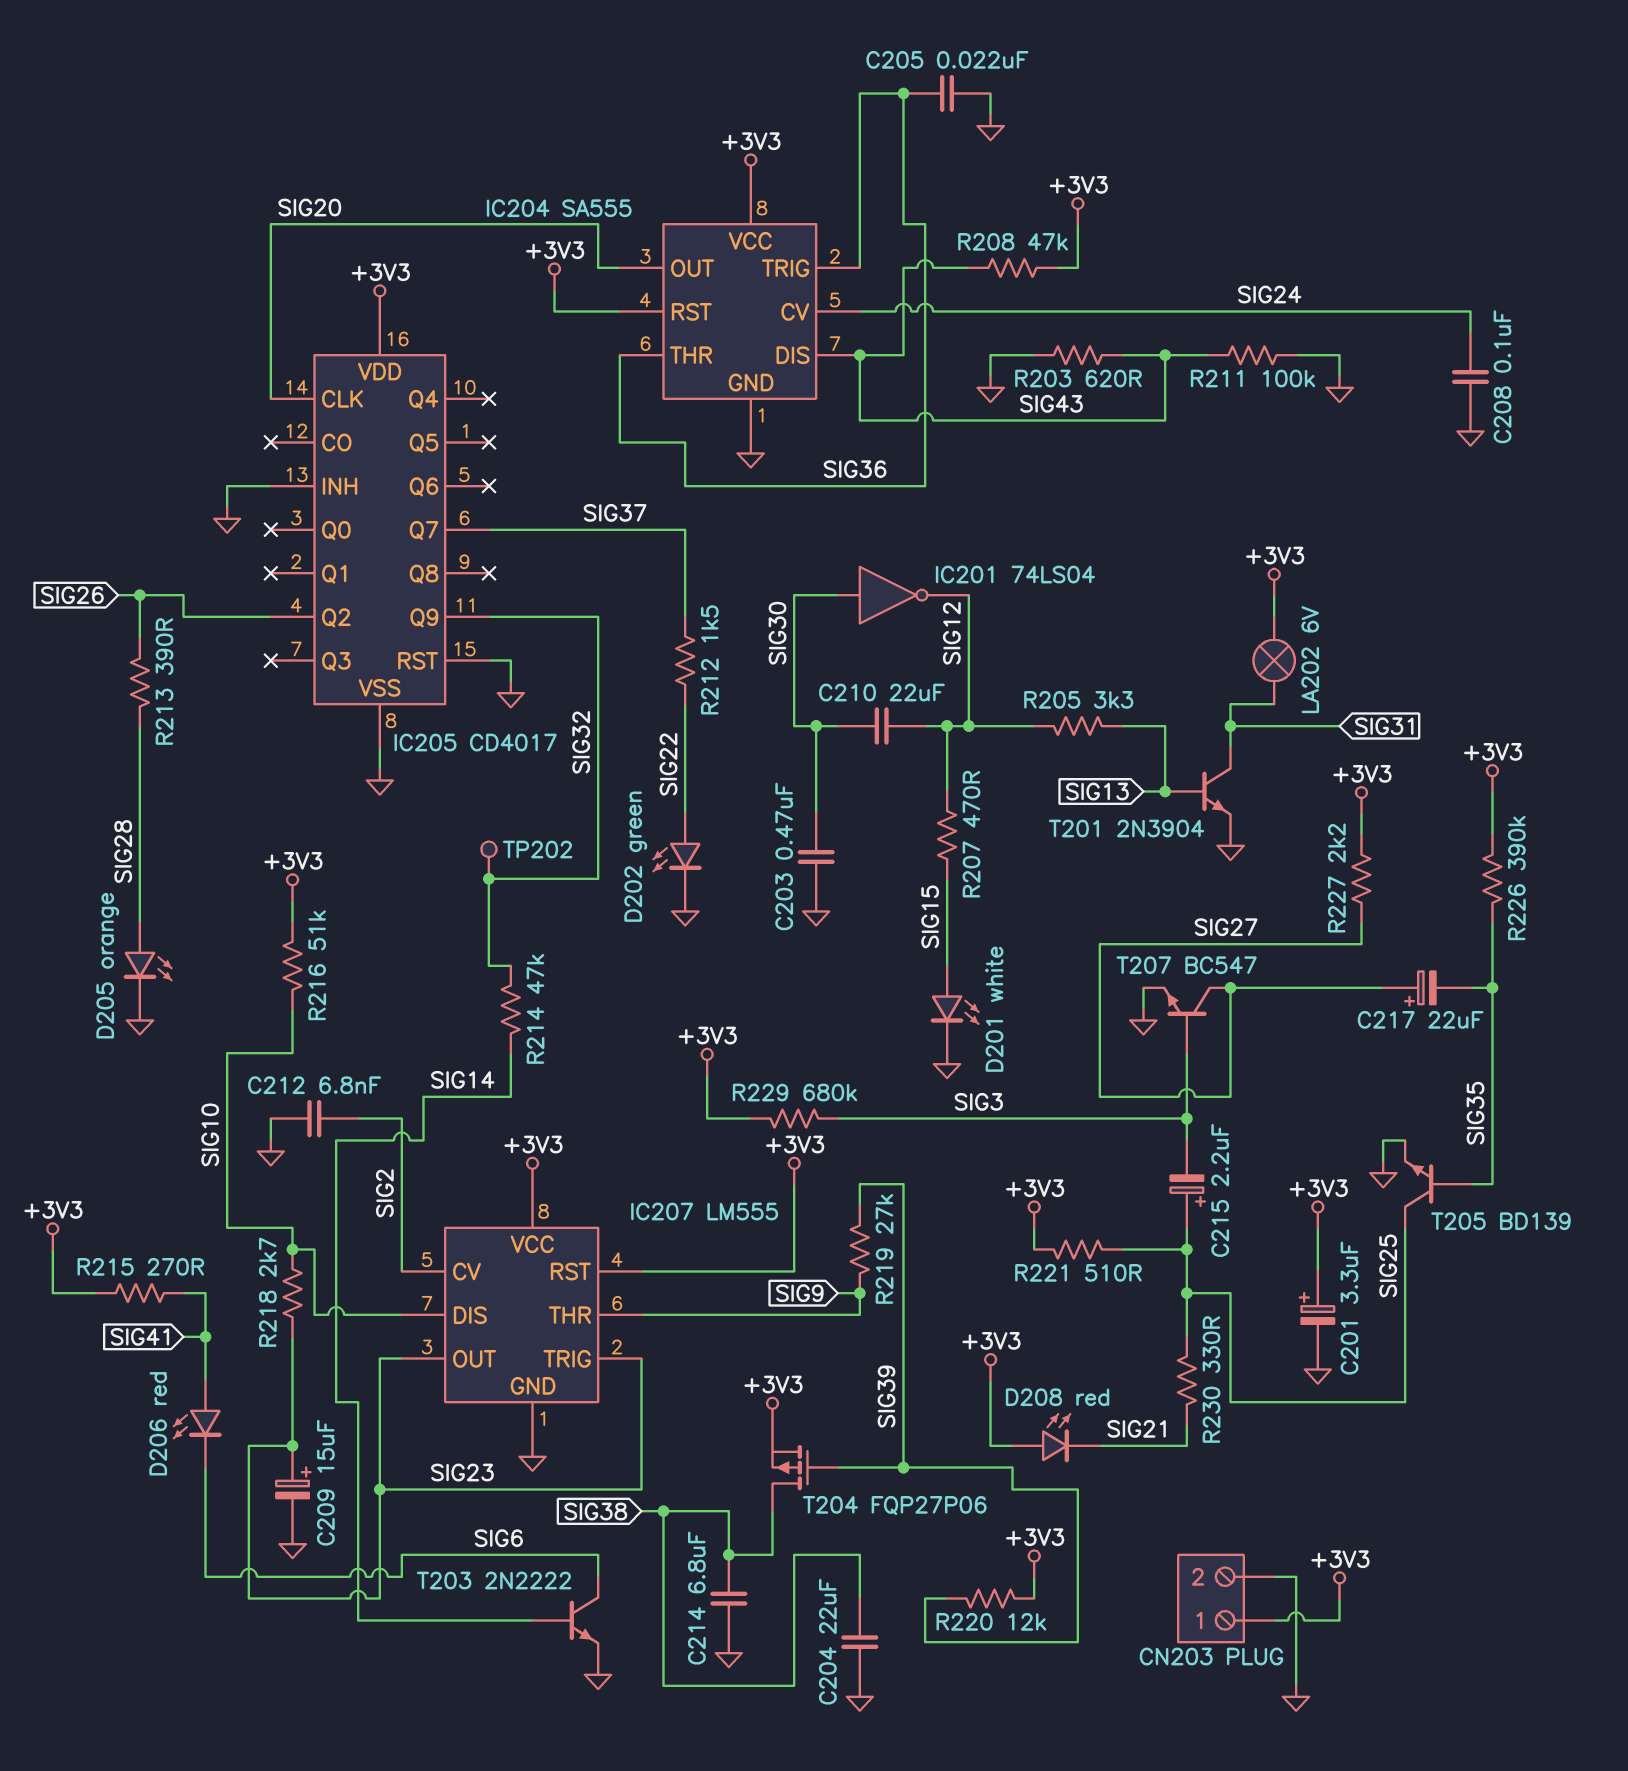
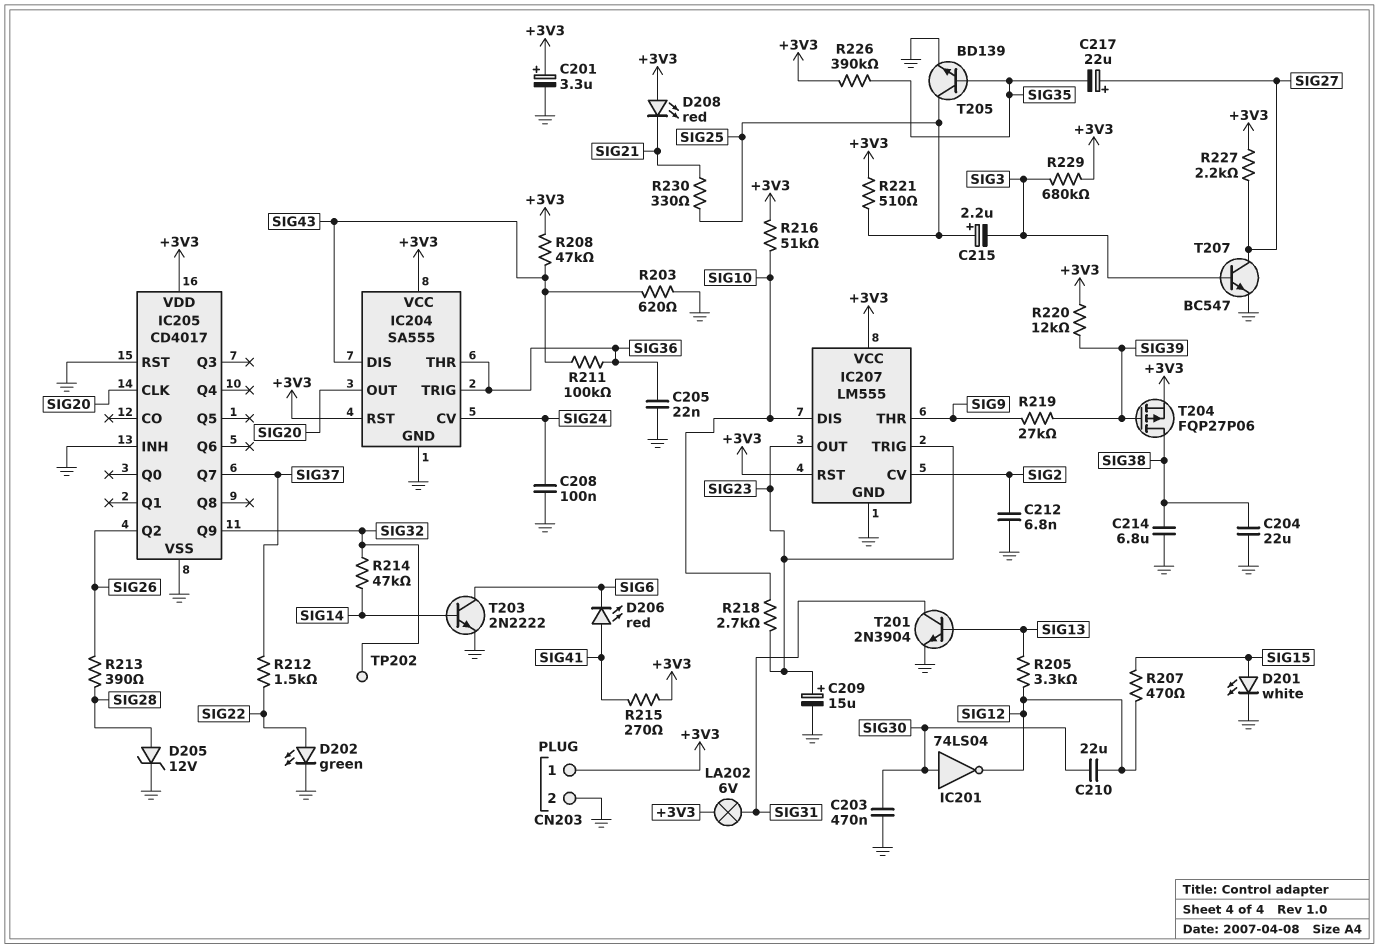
D205: LED orange (A SIG28, K GND) -> zener 12V (A SIG28, K GND)
R211: 100k (GND, SIG43) -> 100k (SIG36, SIG43)

